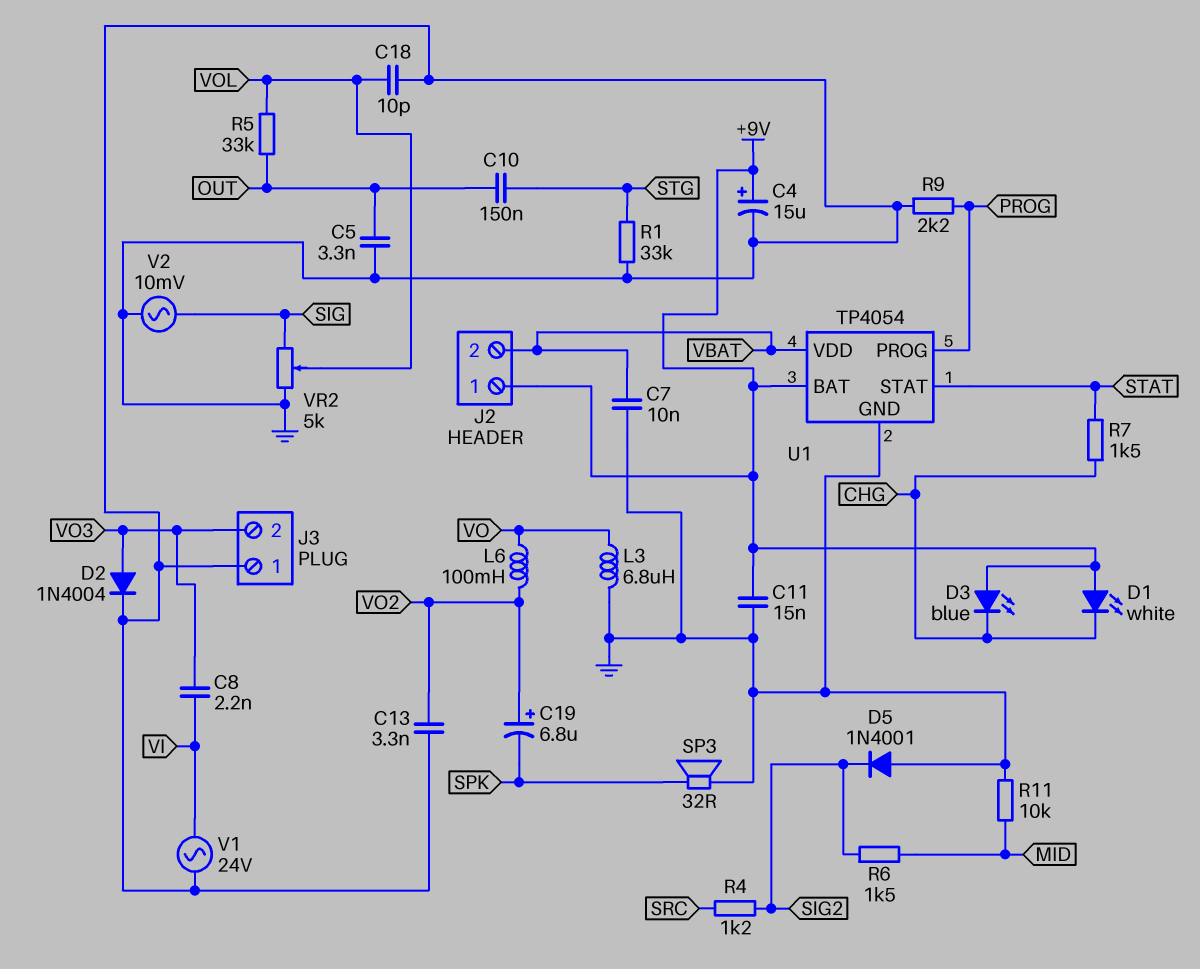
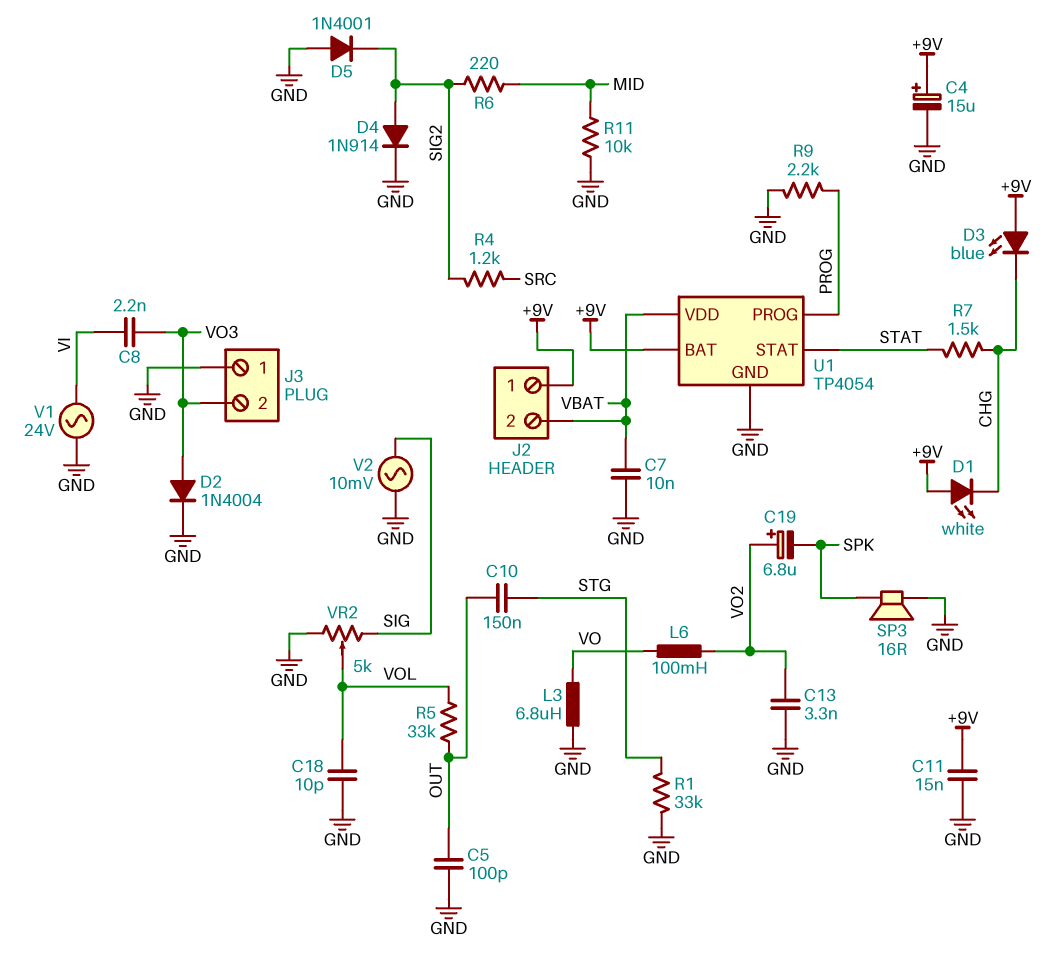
C5: 3.3nF (GND, OUT) -> 100pF (GND, OUT)
D4: none -> diode 1N914 (A SIG2, K GND)
R6: 1.5k (MID, SIG2) -> 220 (MID, SIG2)
SP3: speaker 32R (GND, SPK) -> speaker 16R (GND, SPK)

